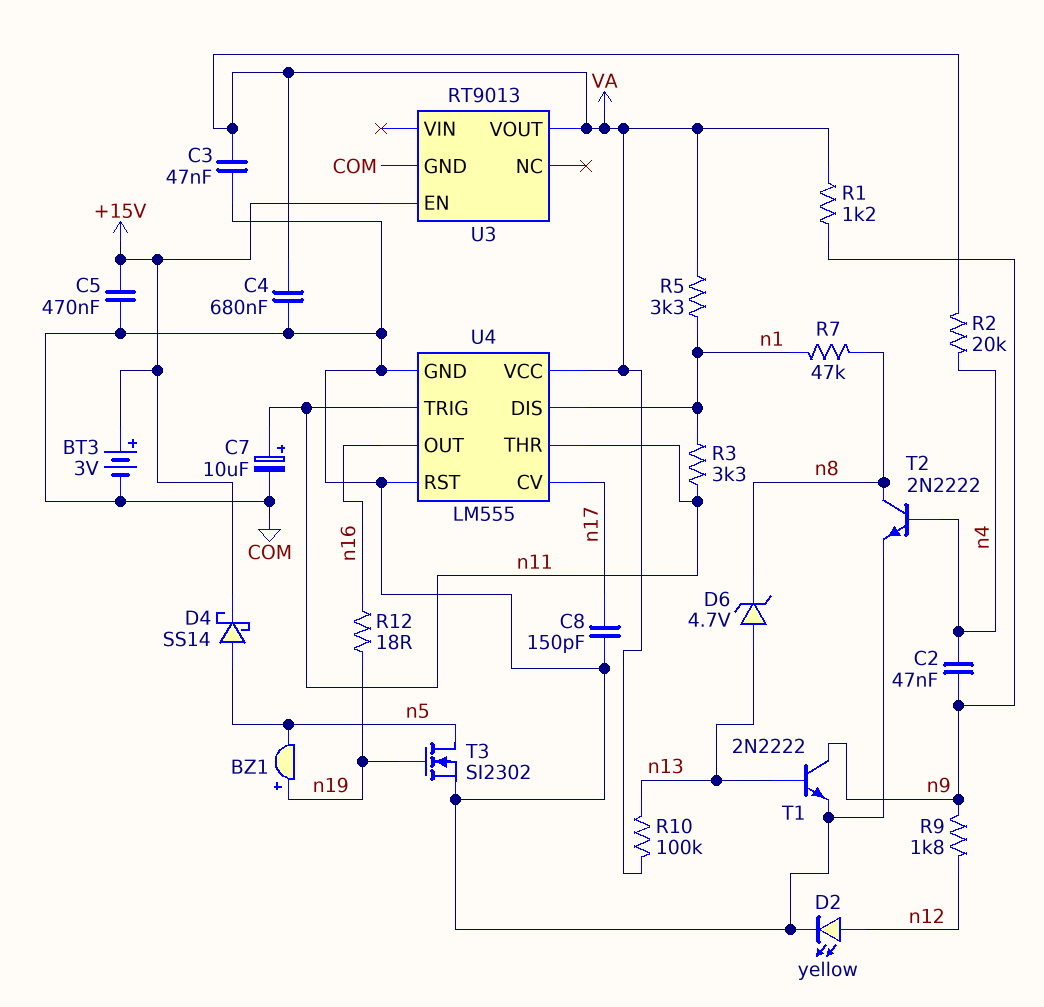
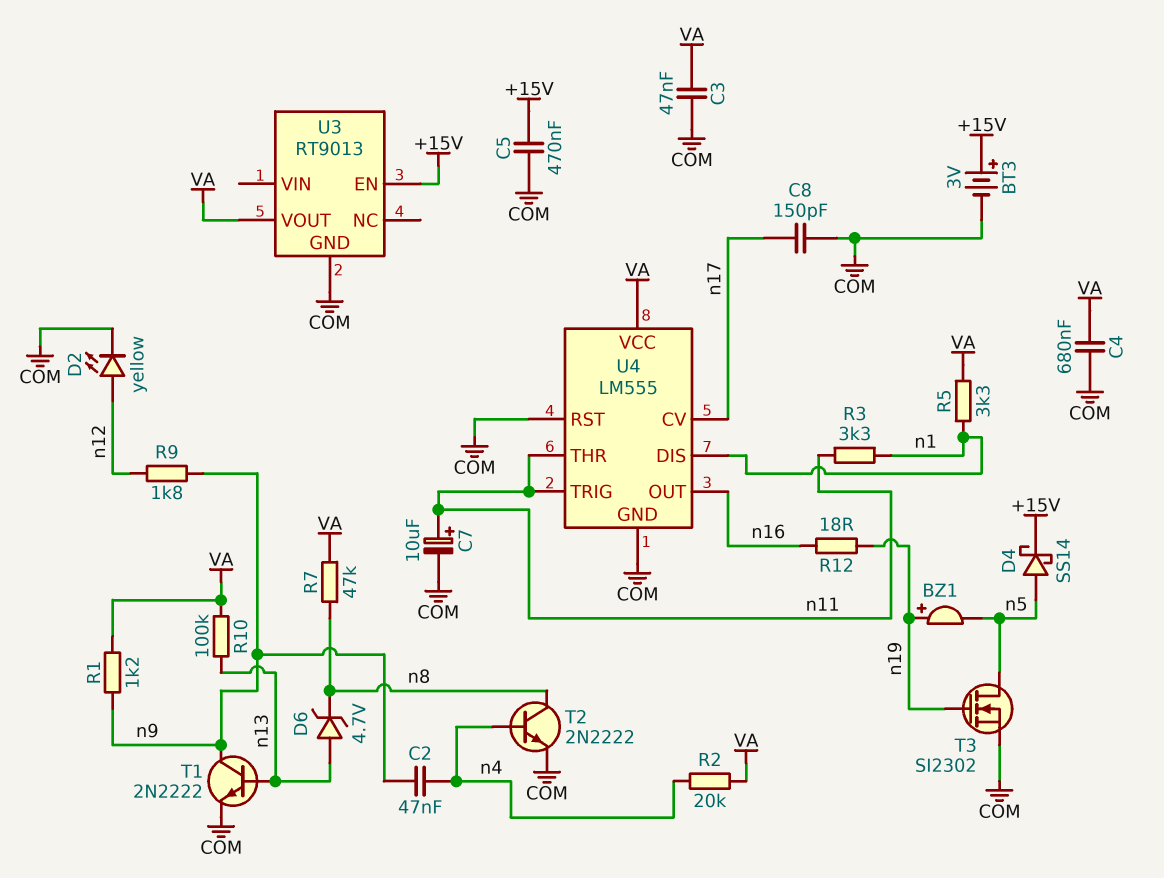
R7: 47k (n1, n8) -> 47k (VA, n8)

